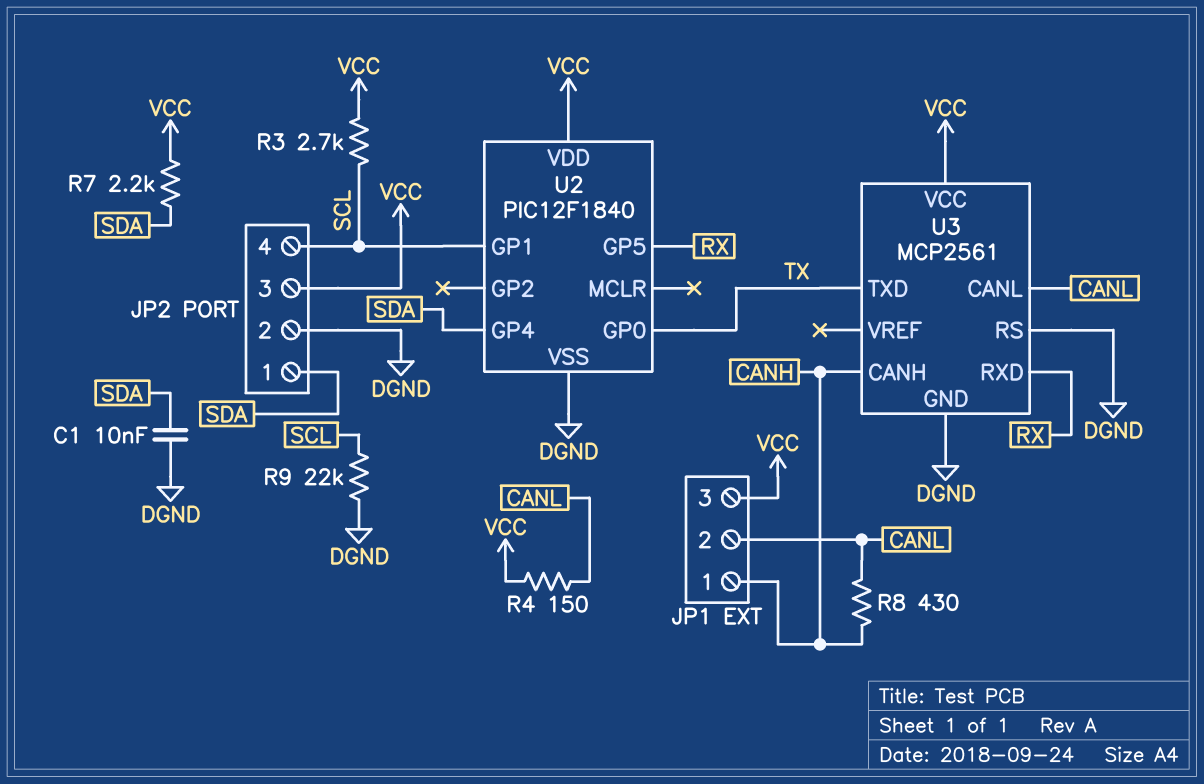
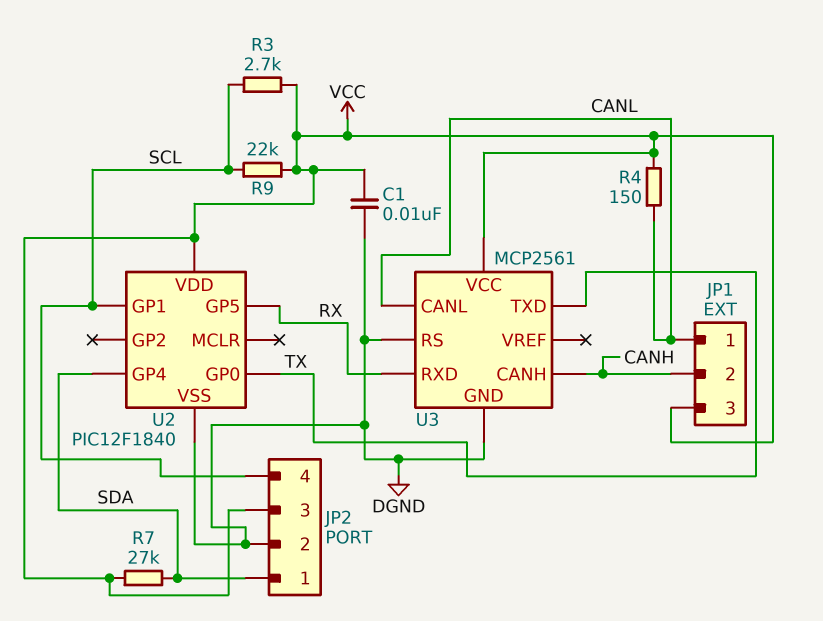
C1: 10nF (DGND, SDA) -> 10nF (DGND, VCC)
JP1 pin 1: CANH -> CANL
JP1 pin 2: CANL -> CANH
R7: 2.2k (SDA, VCC) -> 27k (SDA, VCC)
R8: 430 (CANH, CANL) -> none
R9: 22k (DGND, SCL) -> 22k (SCL, VCC)

